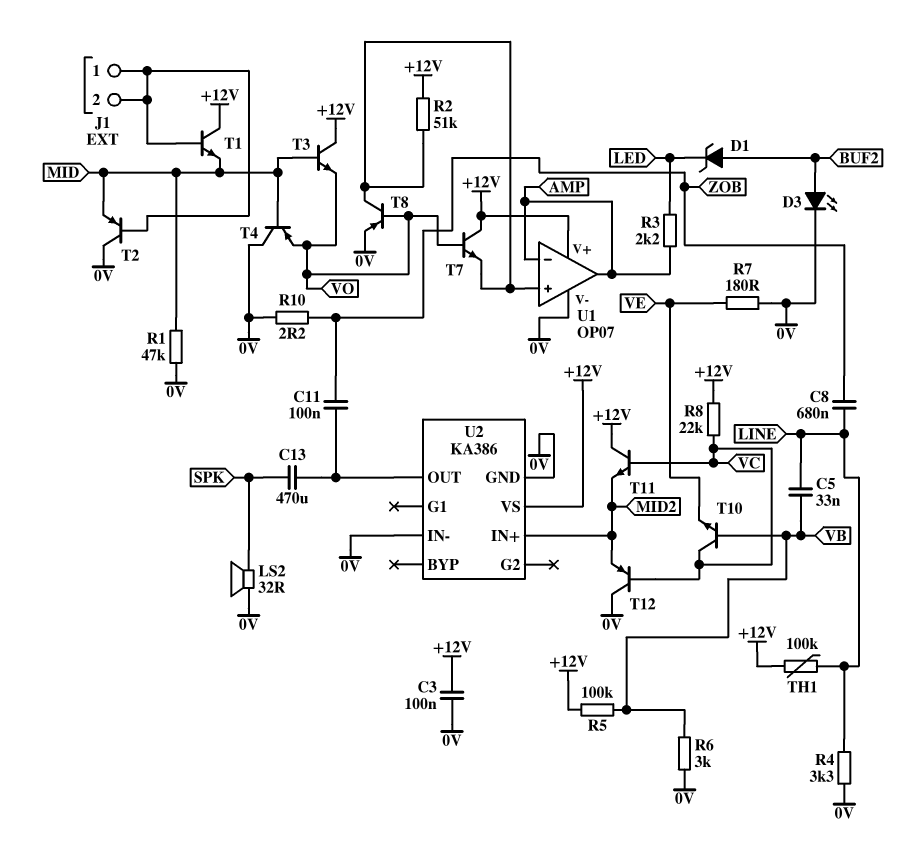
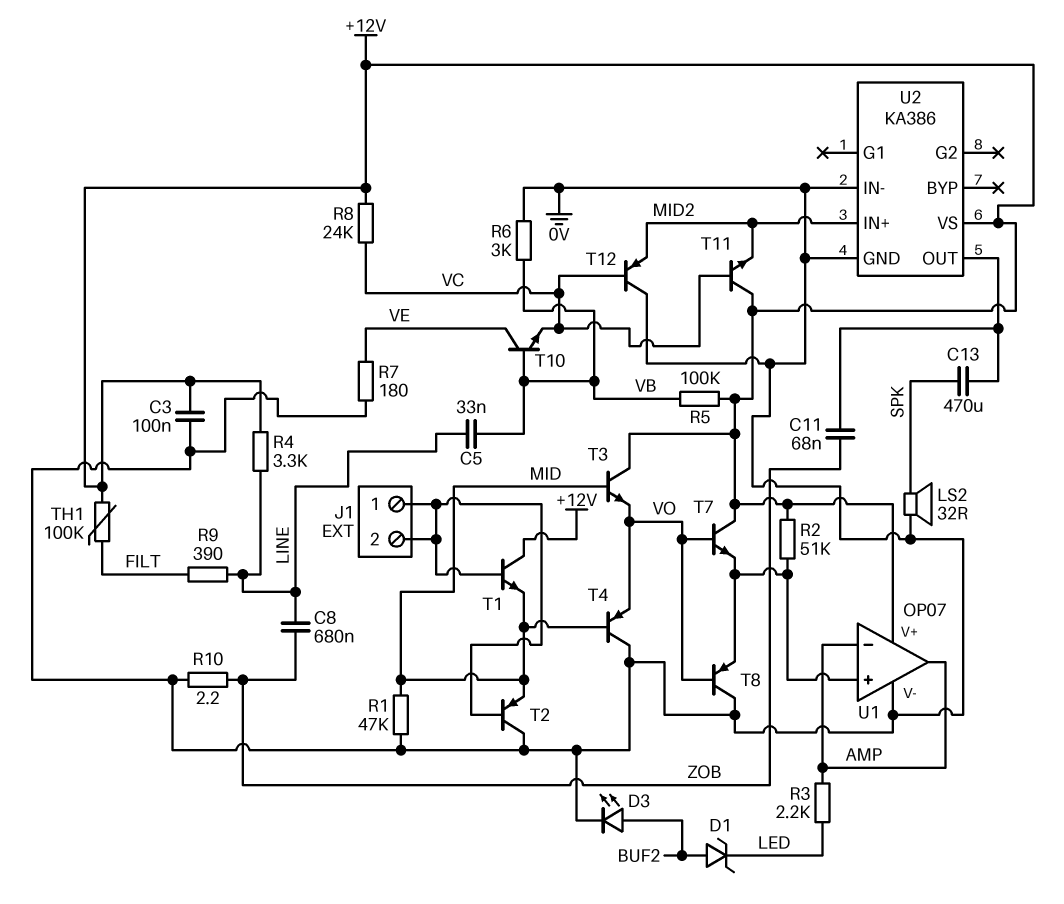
C11: 100nF (U2/OUT, ZOB) -> 68nF (U2/OUT, ZOB)
R4: 3.3k (0V, LINE) -> 3.3k (+12V, LINE)
R8: 22k (+12V, VC) -> 24k (+12V, VC)
R9: none -> 390 (FILT, LINE)
T8: PNP (B VO, C U1/in+, E 0V) -> PNP (B VO, C 0V, E U1/in+)
T10: NPN (B VB, C VC, E VE) -> NPN (B VB, C VE, E VC)
TH1: 100k (+12V, LINE) -> 100k (+12V, FILT)

